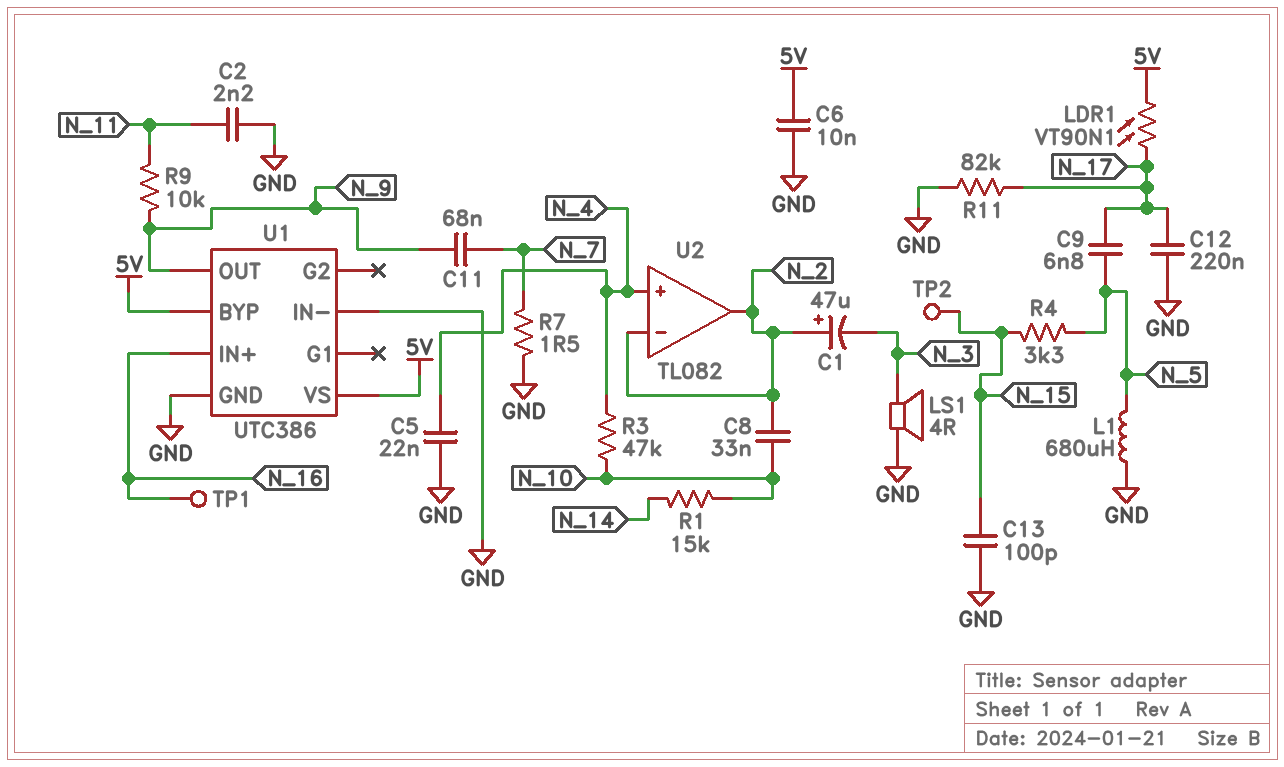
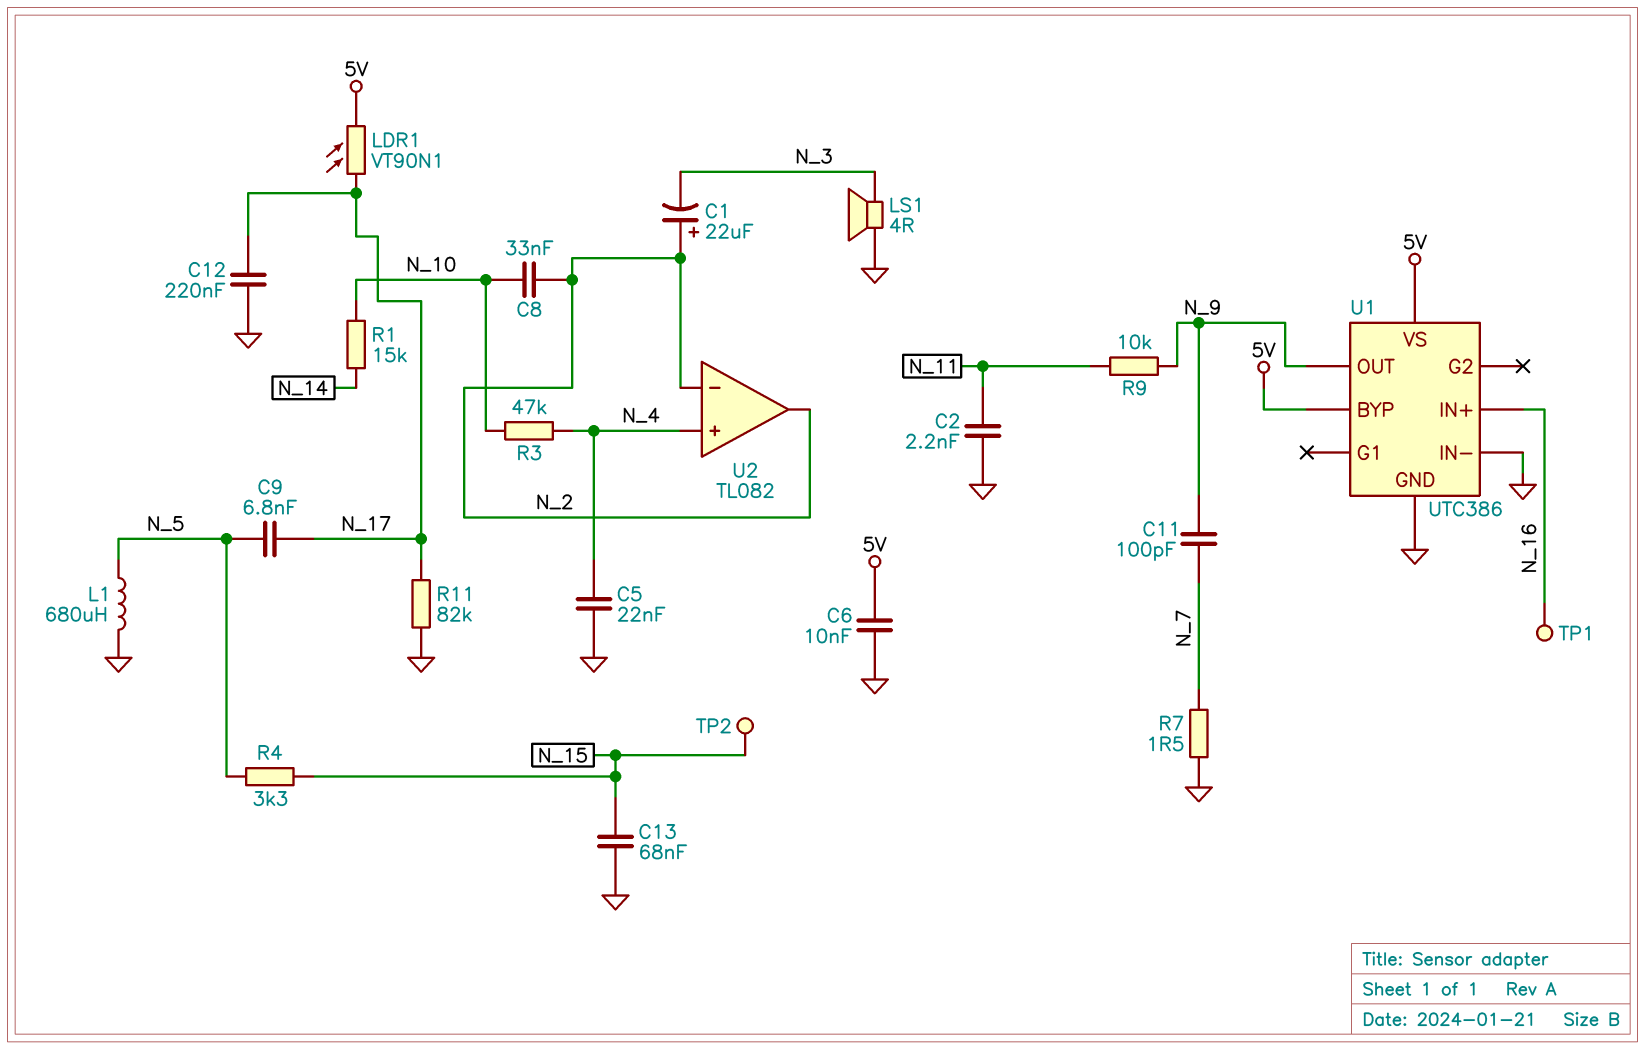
C1: 47uF (plus N_2, minus N_3) -> 22uF (plus N_2, minus N_3)
C11: 68nF (N_7, N_9) -> 100pF (N_7, N_9)
C13: 100pF (GND, N_15) -> 68nF (GND, N_15)

